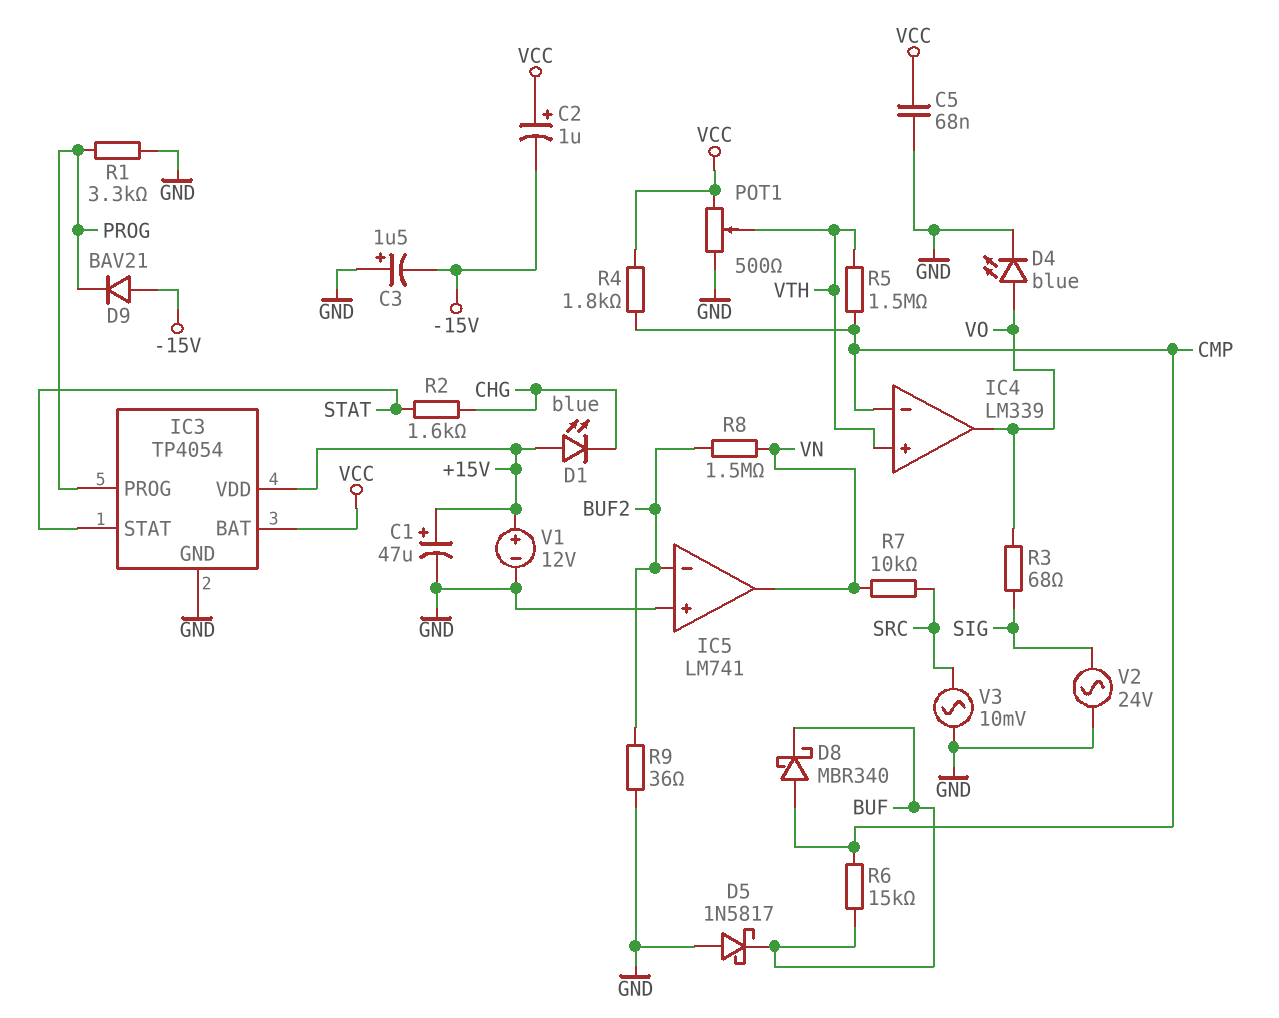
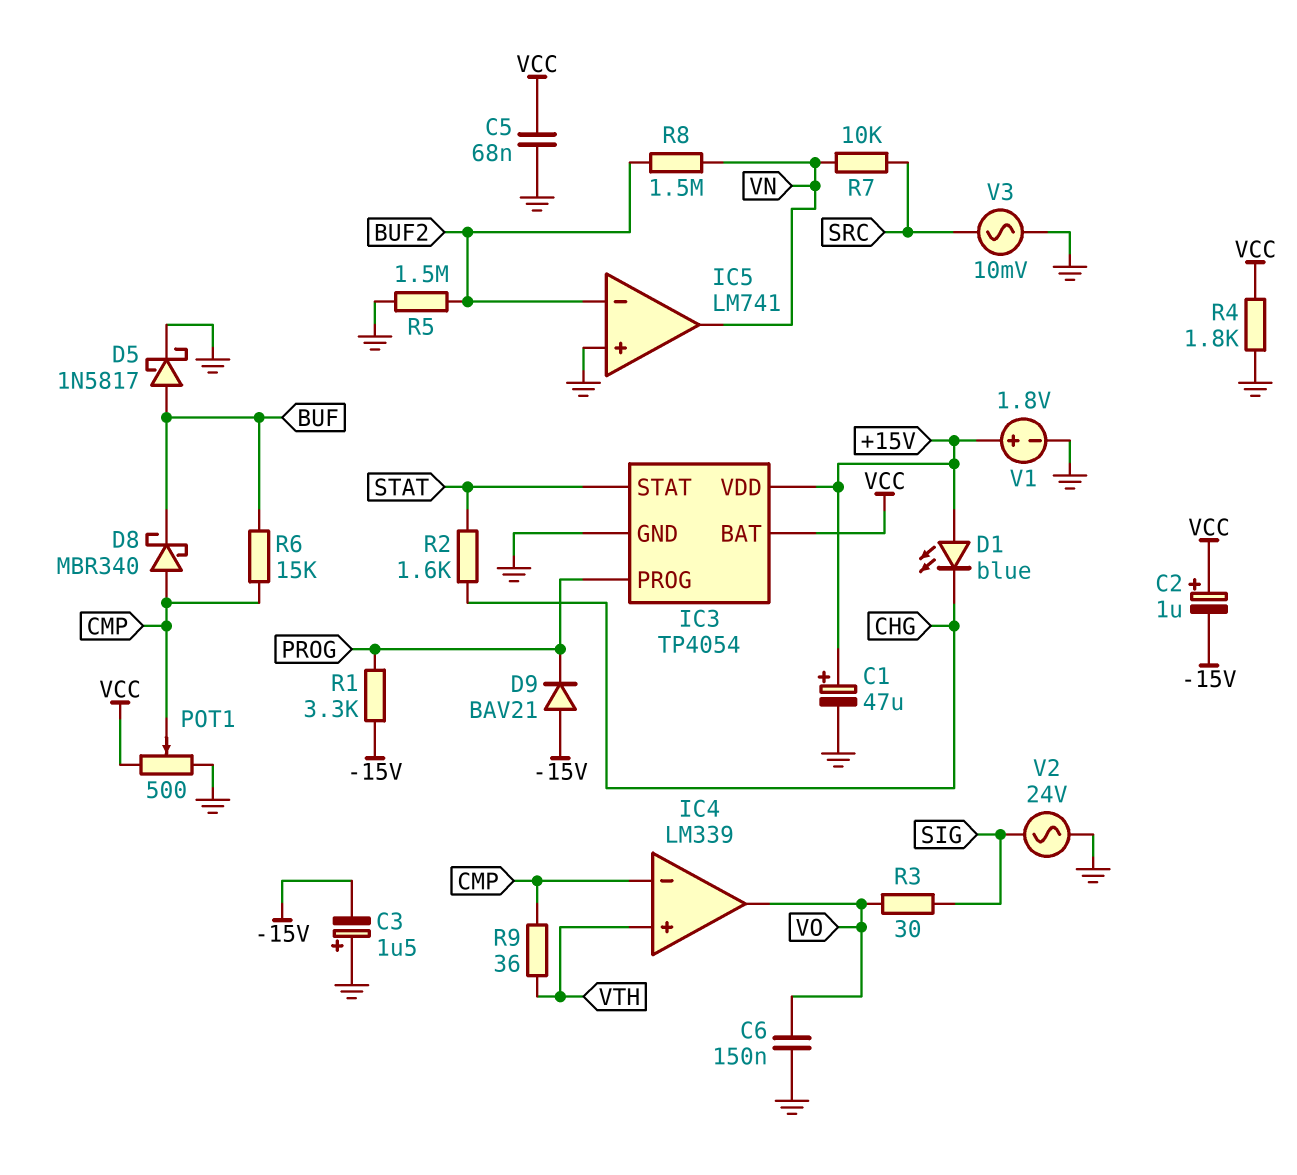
C6: none -> 150nF (GND, VO)
D4: LED blue (A VO, K GND) -> none
D5: schottky 1N5817 (A GND, K BUF) -> schottky 1N5817 (A BUF, K GND)
POT1: 500 (GND, VCC, wiper VTH) -> 500 (GND, VCC, wiper CMP)
R1: 3.3k (GND, PROG) -> 3.3k (-15V, PROG)
R3: 68 (SIG, VO) -> 30 (SIG, VO)
R4: 1.8k (CMP, VCC) -> 1.8k (GND, VCC)
R5: 1.5M (CMP, VTH) -> 1.5M (BUF2, GND)
R9: 36 (BUF2, GND) -> 36 (CMP, VTH)
V1: 12V (plus +15V, minus GND) -> 1.8V (plus +15V, minus GND)

